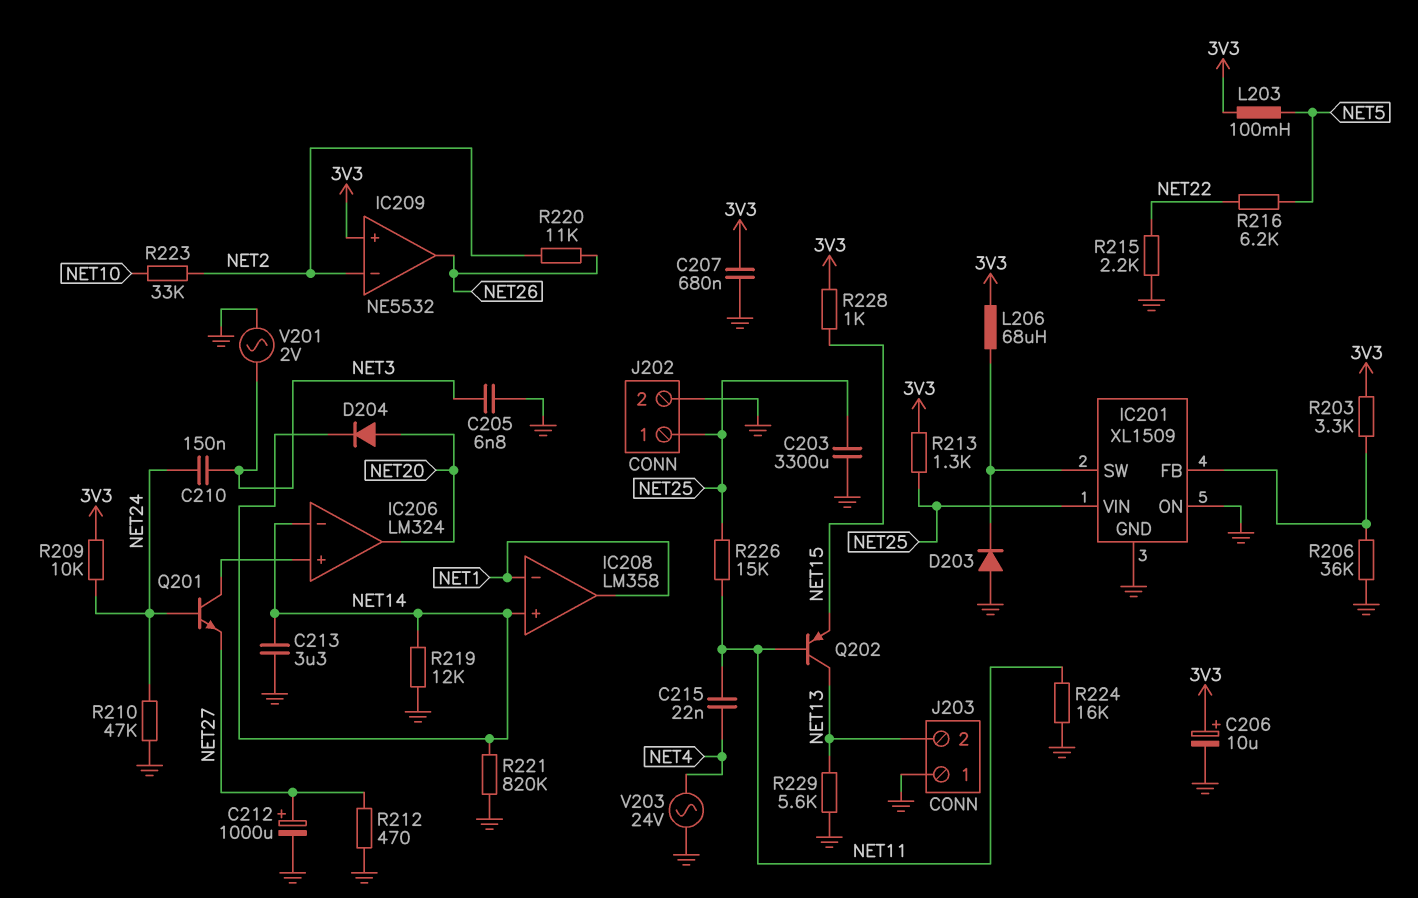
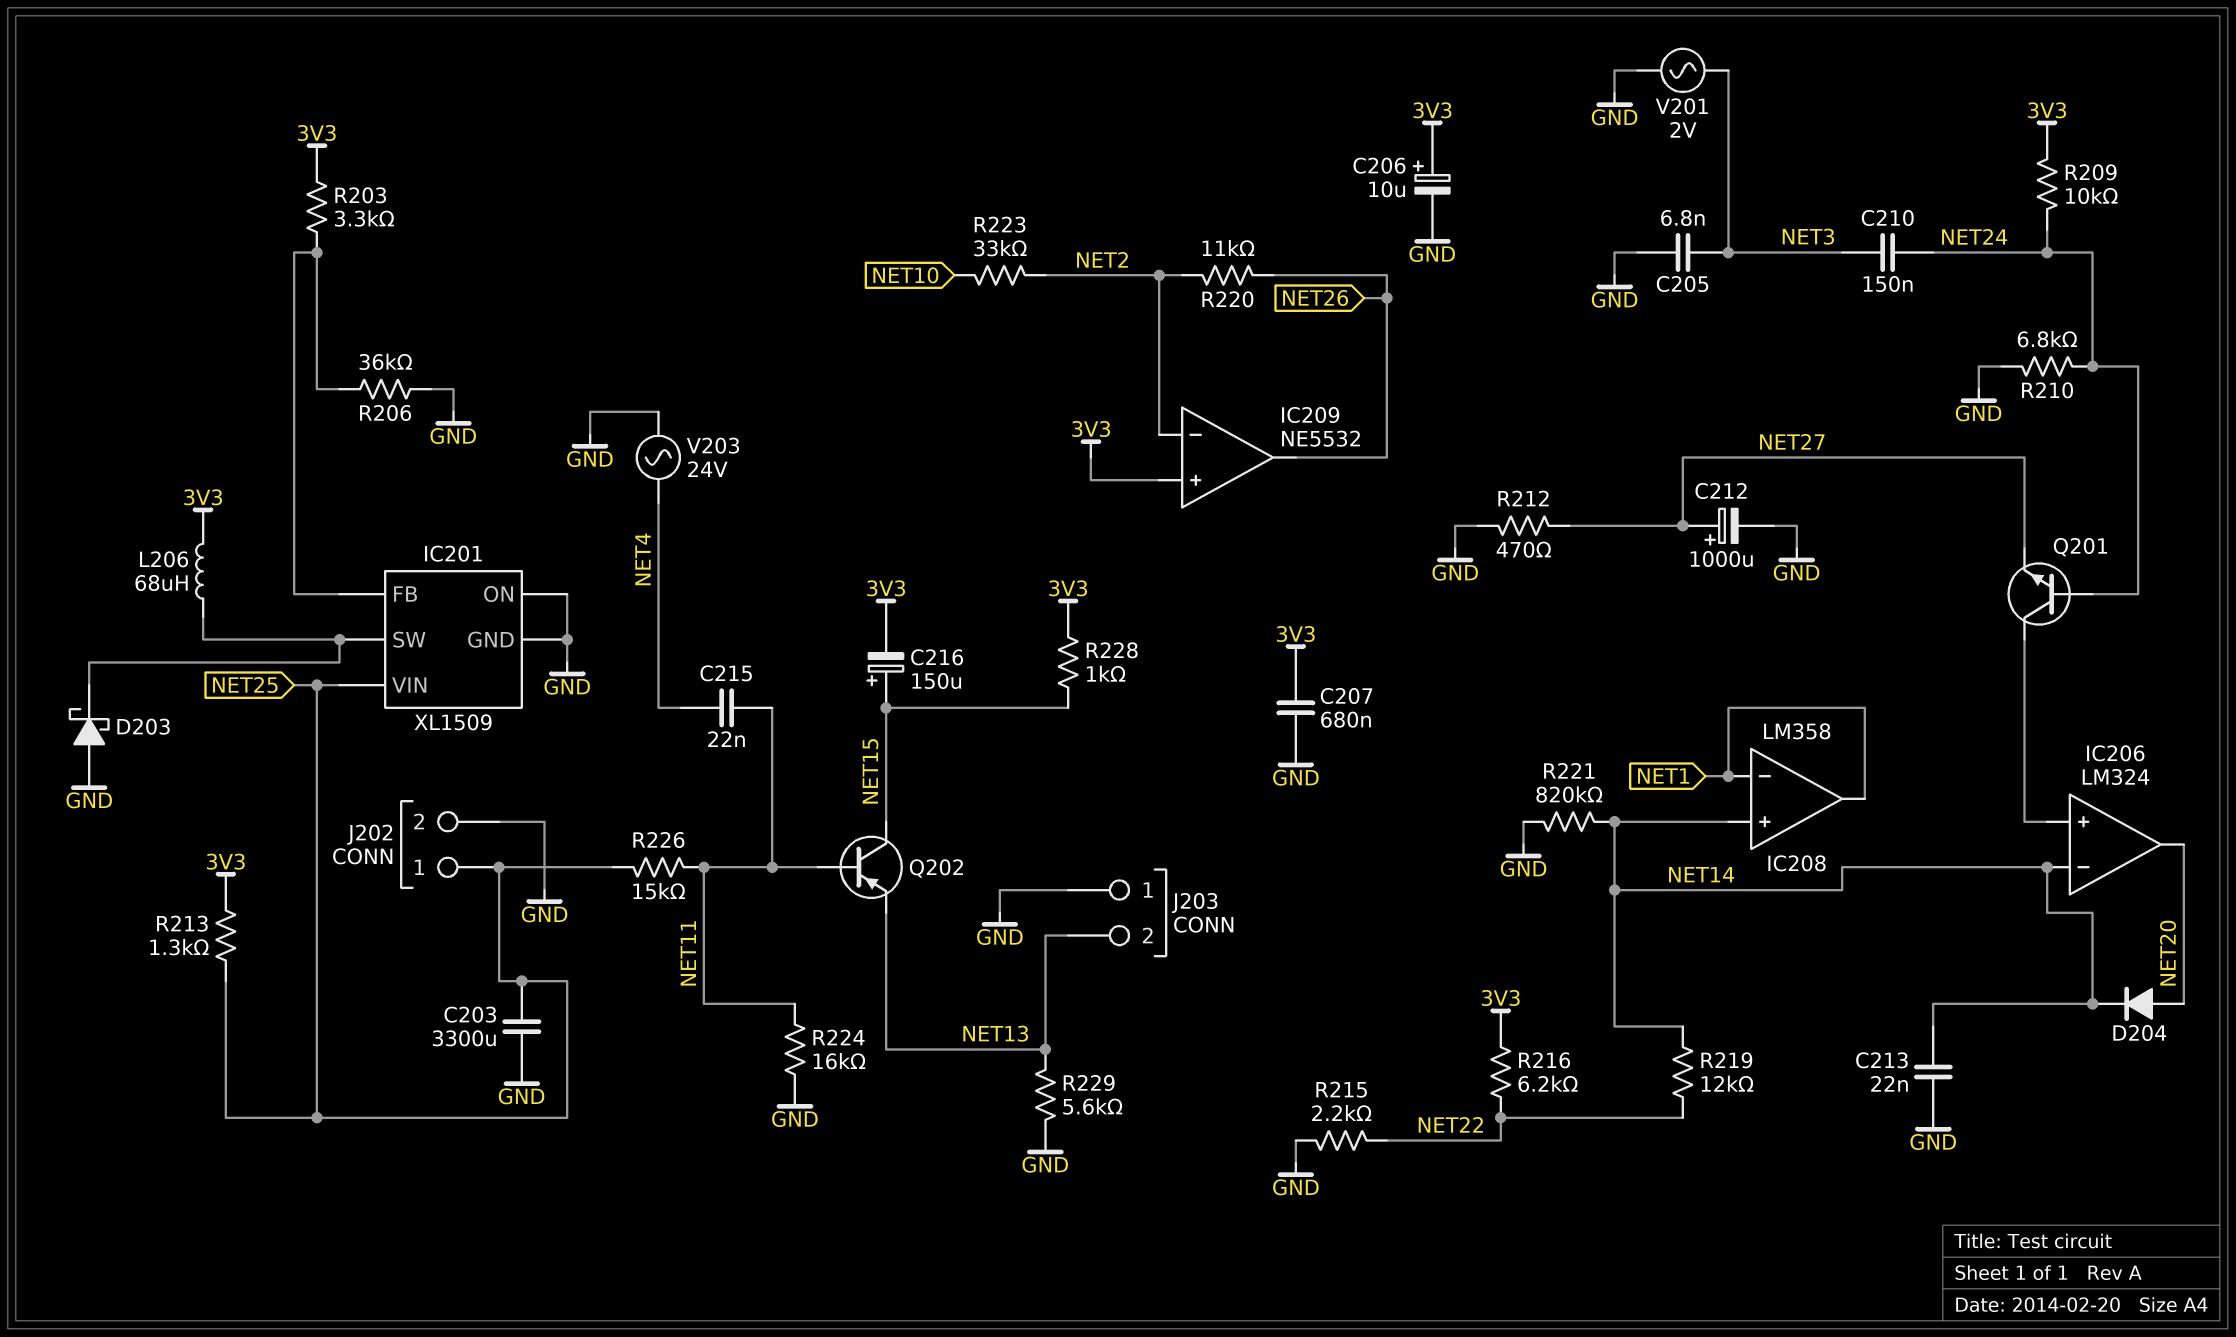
C213: 3.3uF (GND, NET14) -> 22nF (GND, NET14)
C216: none -> 150uF (plus NET15, minus 3V3)
D203: diode (A GND, K IC201/SW) -> schottky (A GND, K IC201/SW)
L203: 100mH (3V3, NET5) -> none
Q202: PNP (B NET11, C NET13, E NET15) -> PNP (B NET11, C NET15, E NET13)
R210: 47k (GND, NET24) -> 6.8k (GND, NET24)
R216: 6.2k (NET5, NET22) -> 6.2k (3V3, NET22)
R219: 12k (GND, NET14) -> 12k (NET14, NET22)

